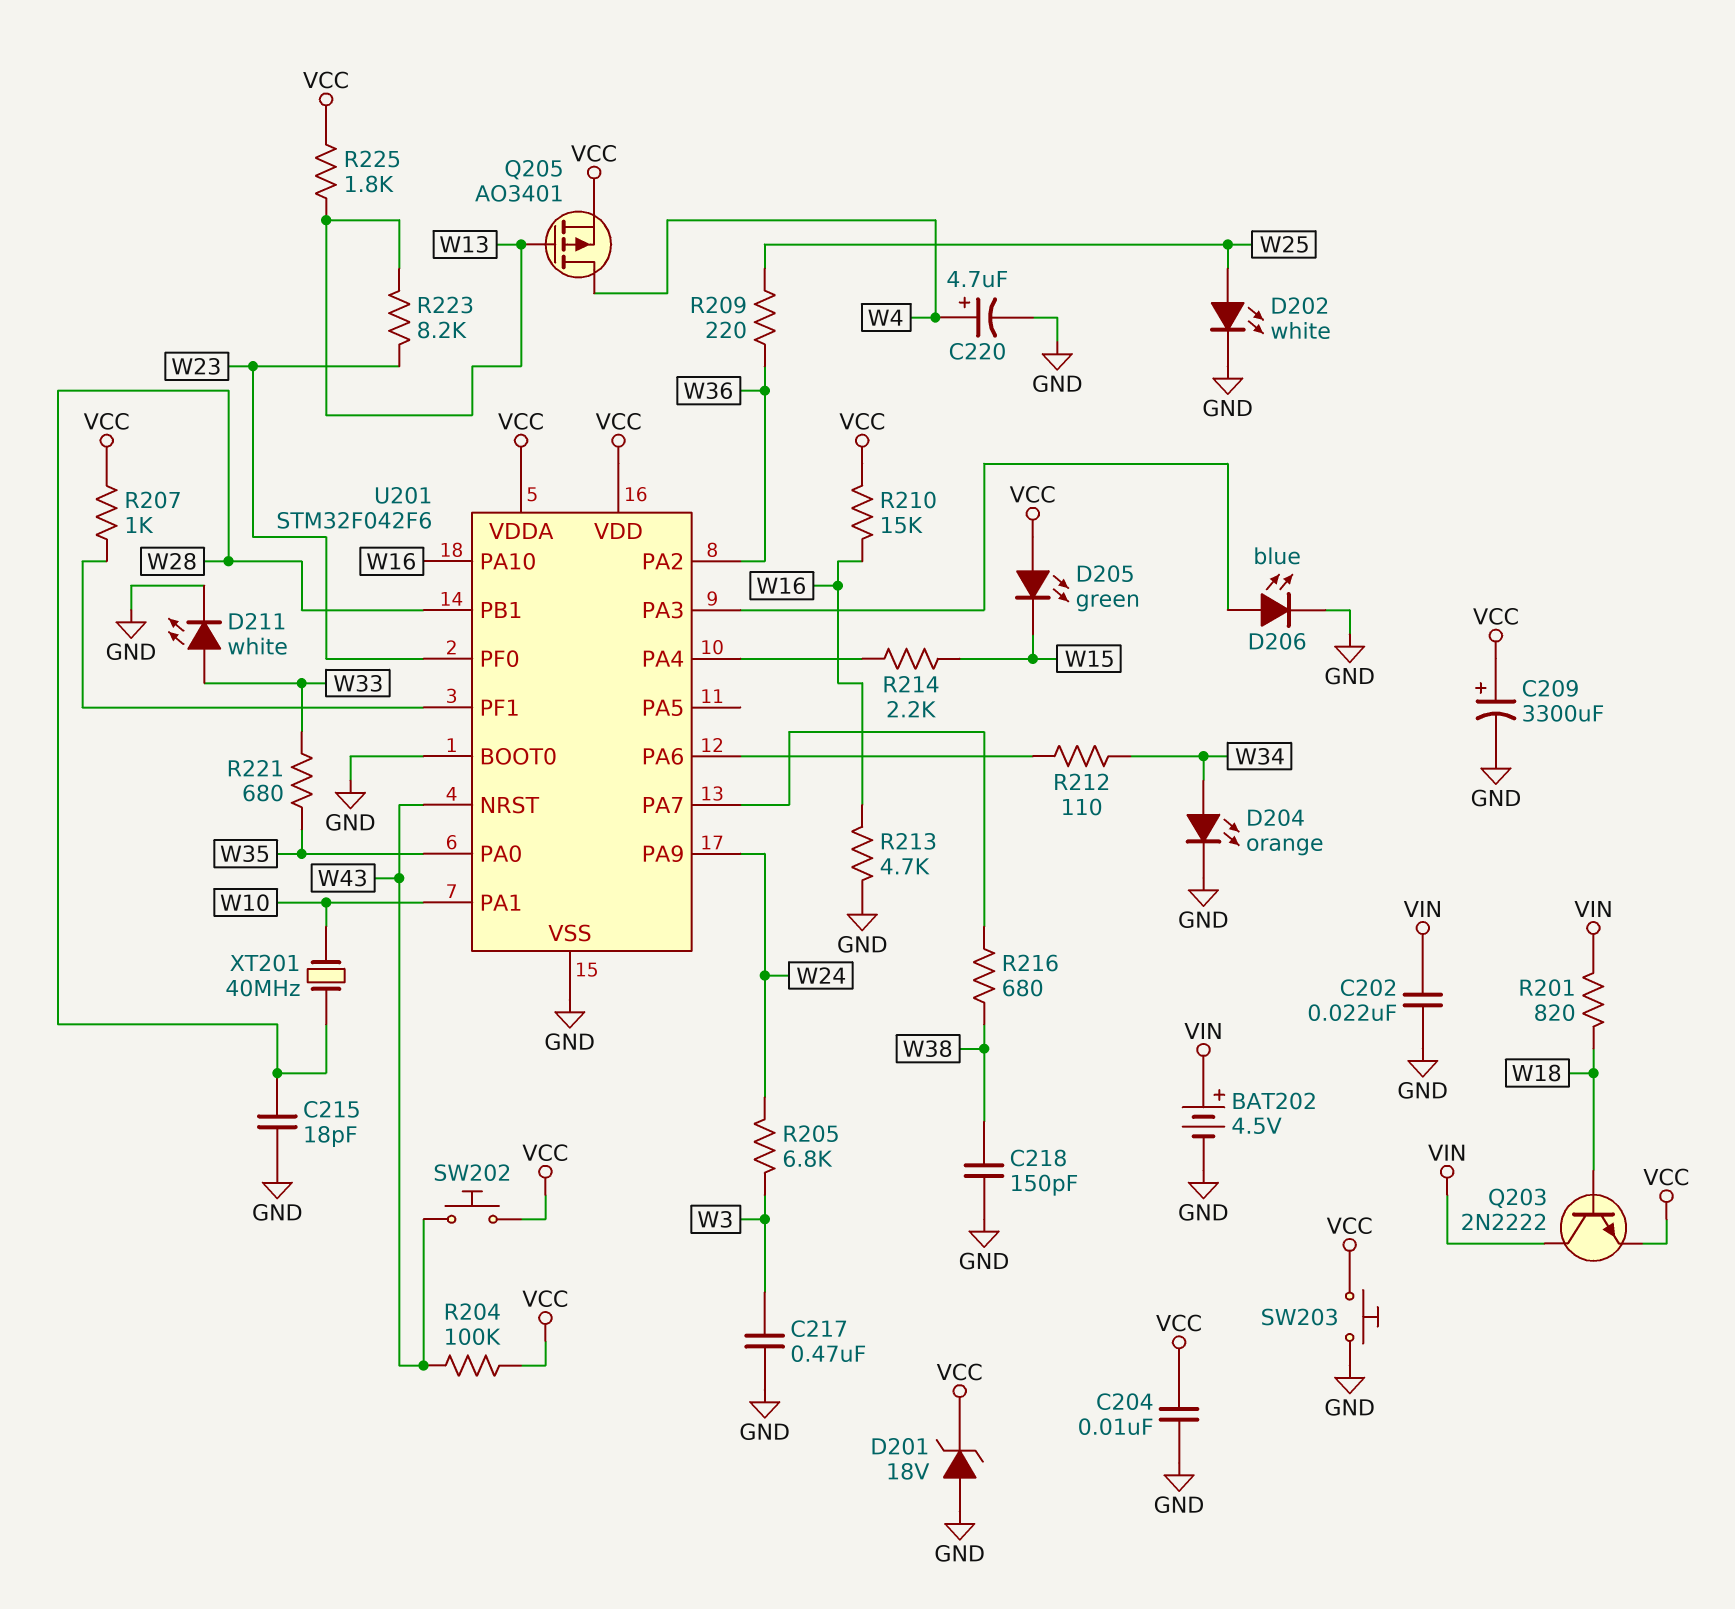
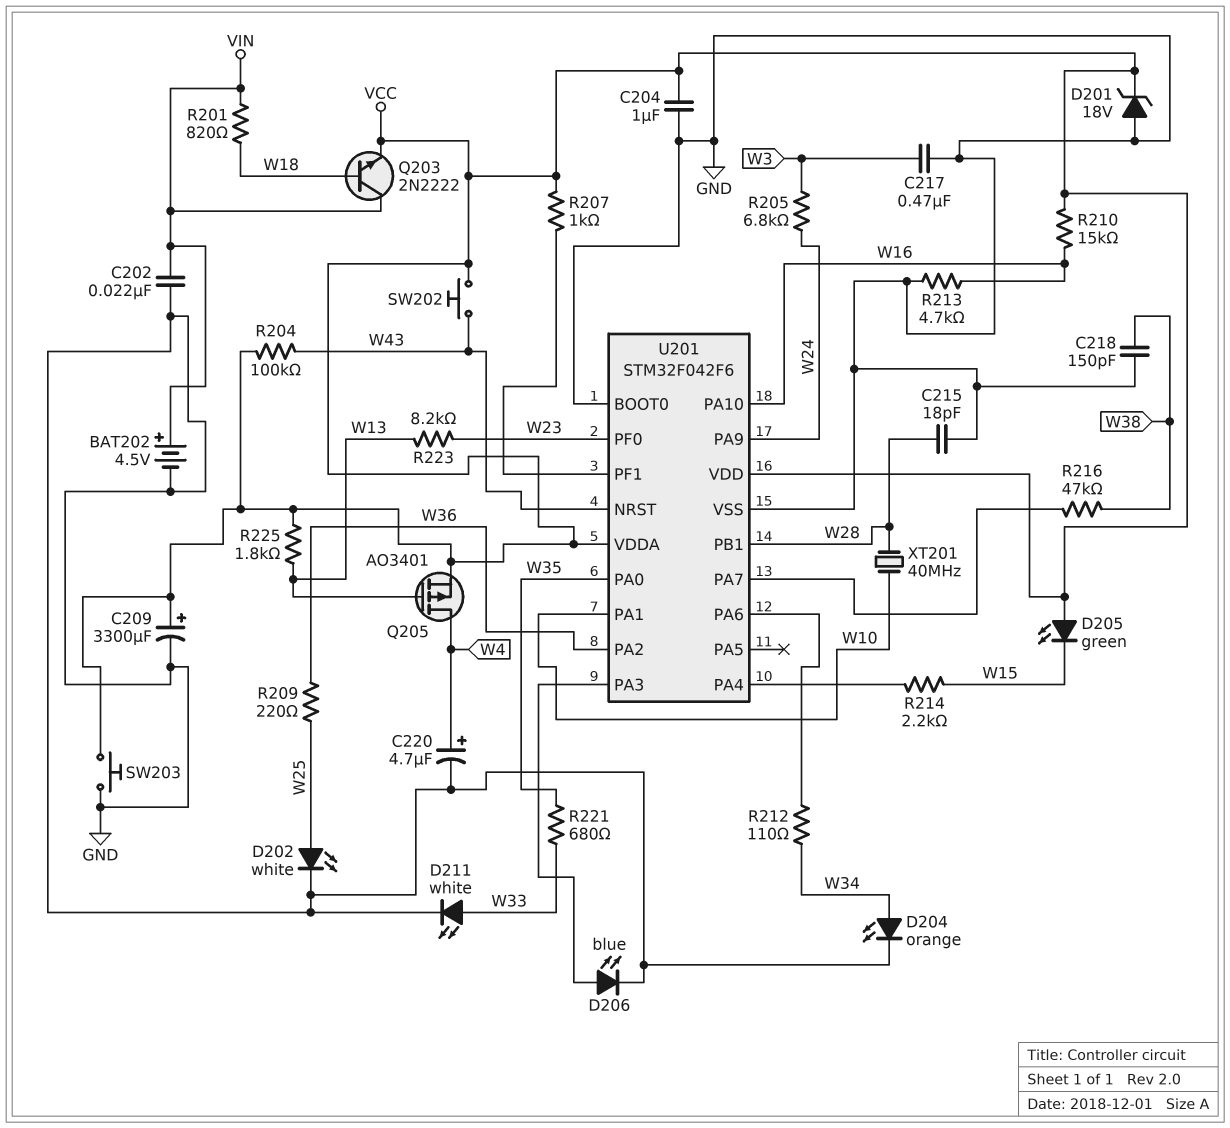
C204: 10nF (GND, VCC) -> 1uF (GND, VCC)
R216: 680 (U201/PA7, W38) -> 47k (U201/PA7, W38)

